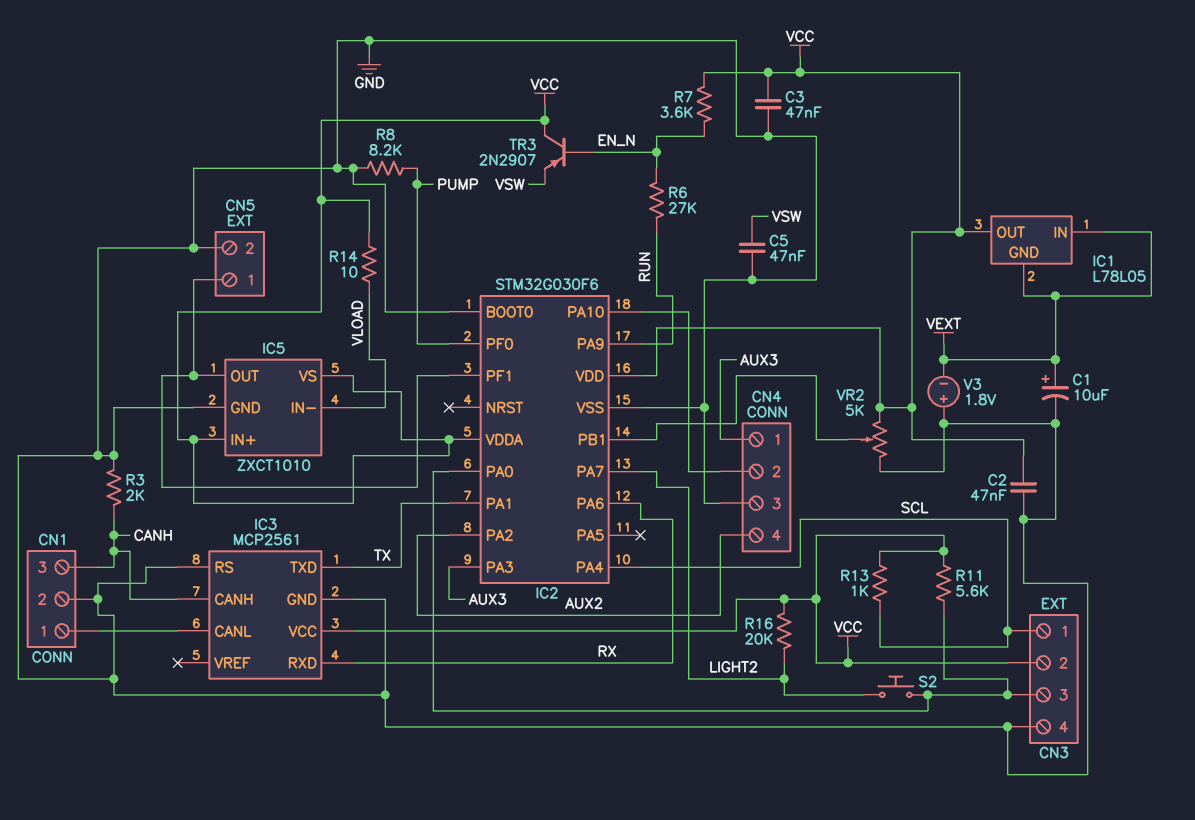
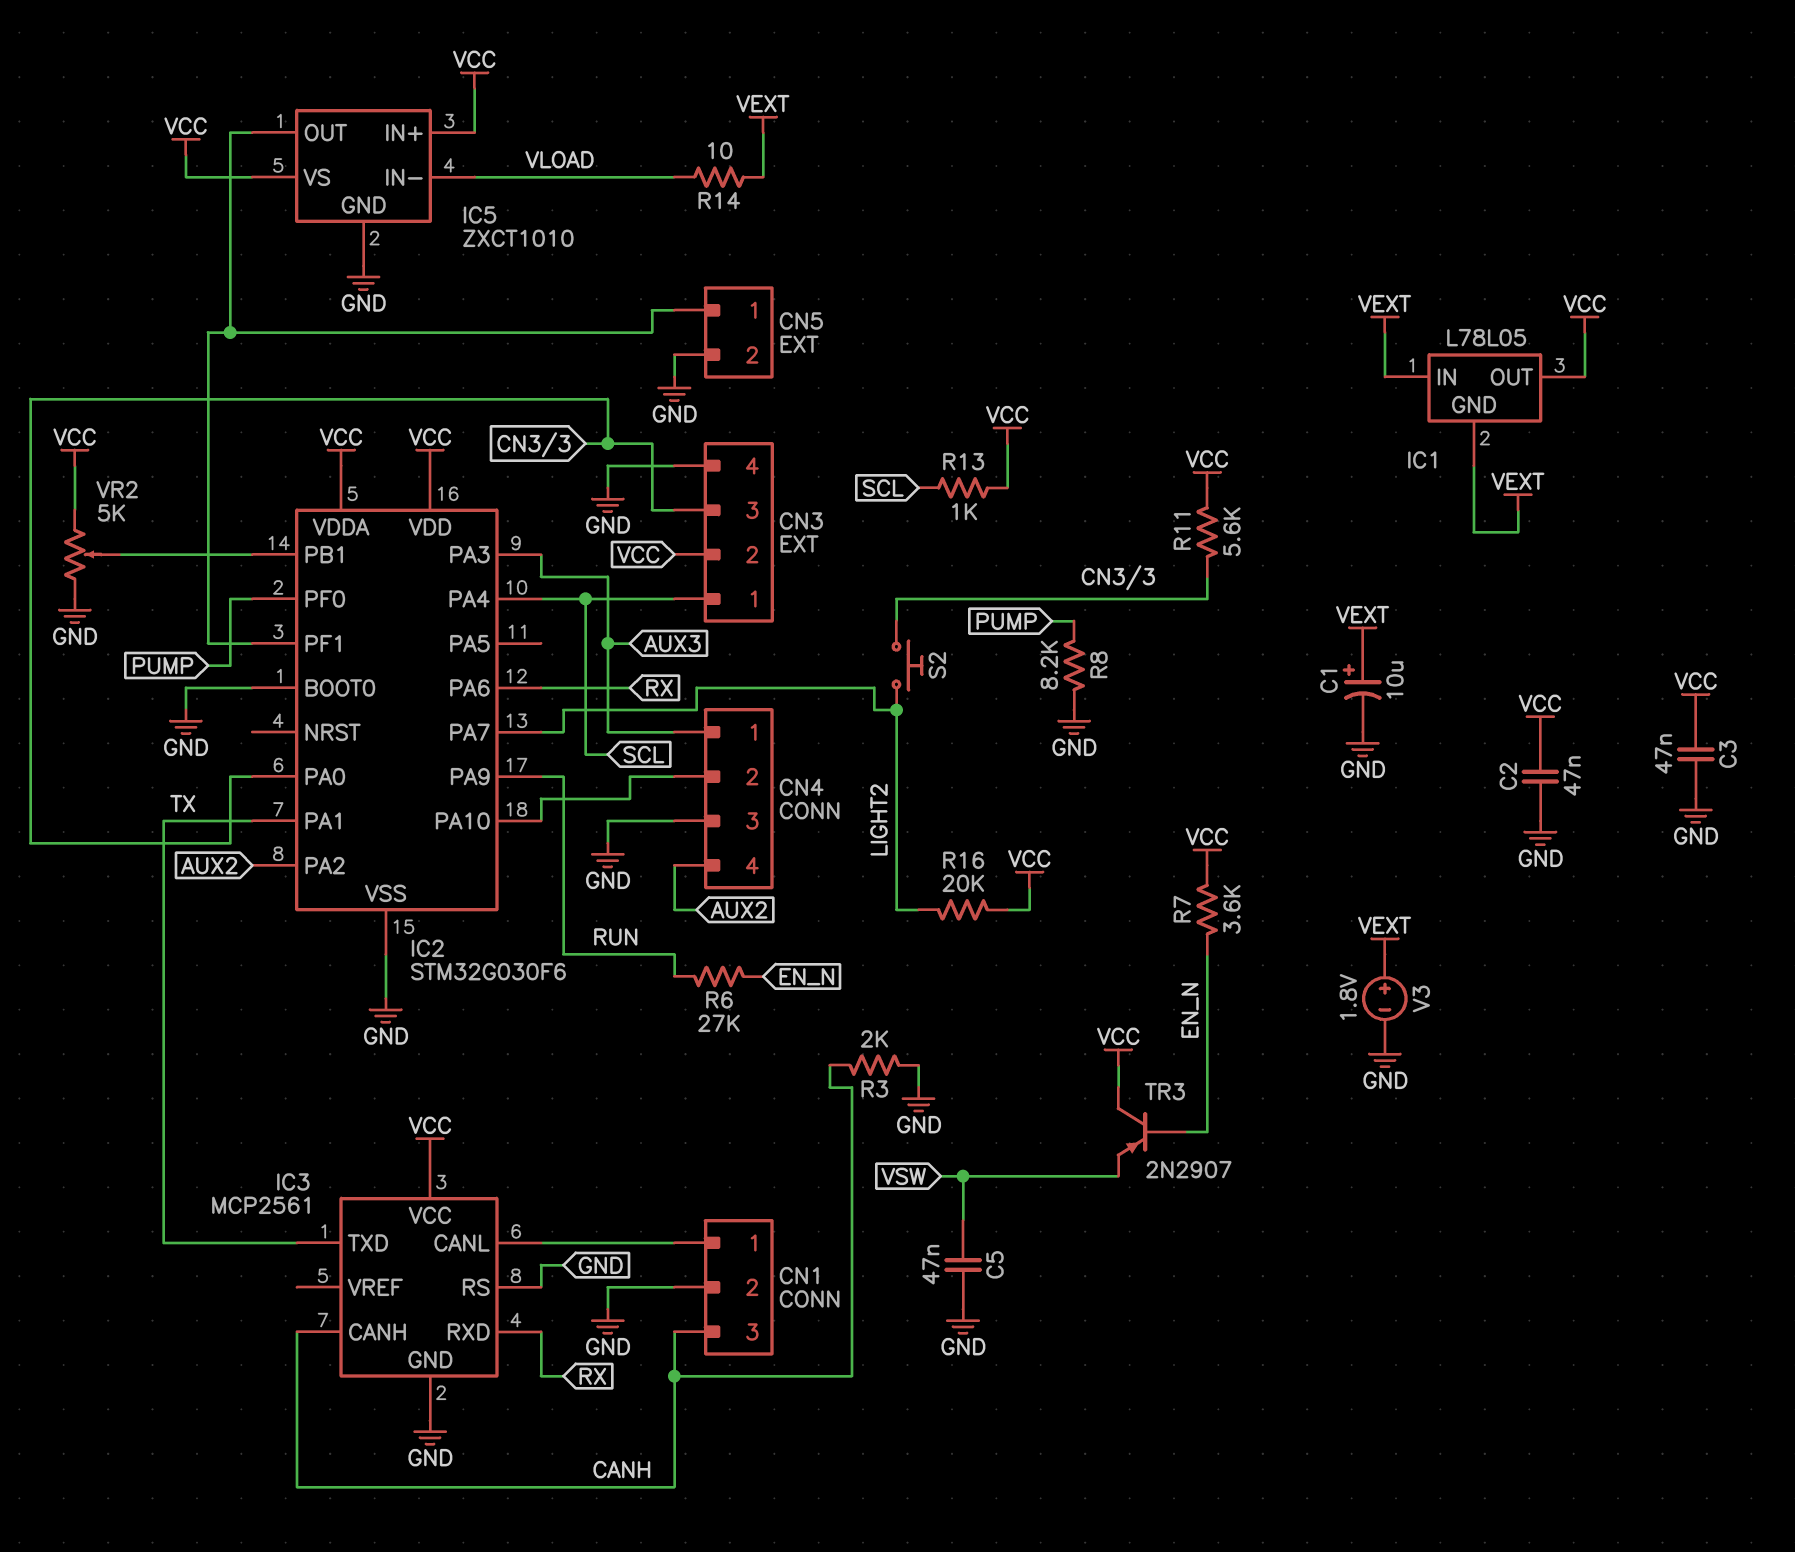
R14: 10 (VCC, VLOAD) -> 10 (VEXT, VLOAD)
V3: 1.8V (plus GND, minus VEXT) -> 1.8V (plus VEXT, minus GND)

